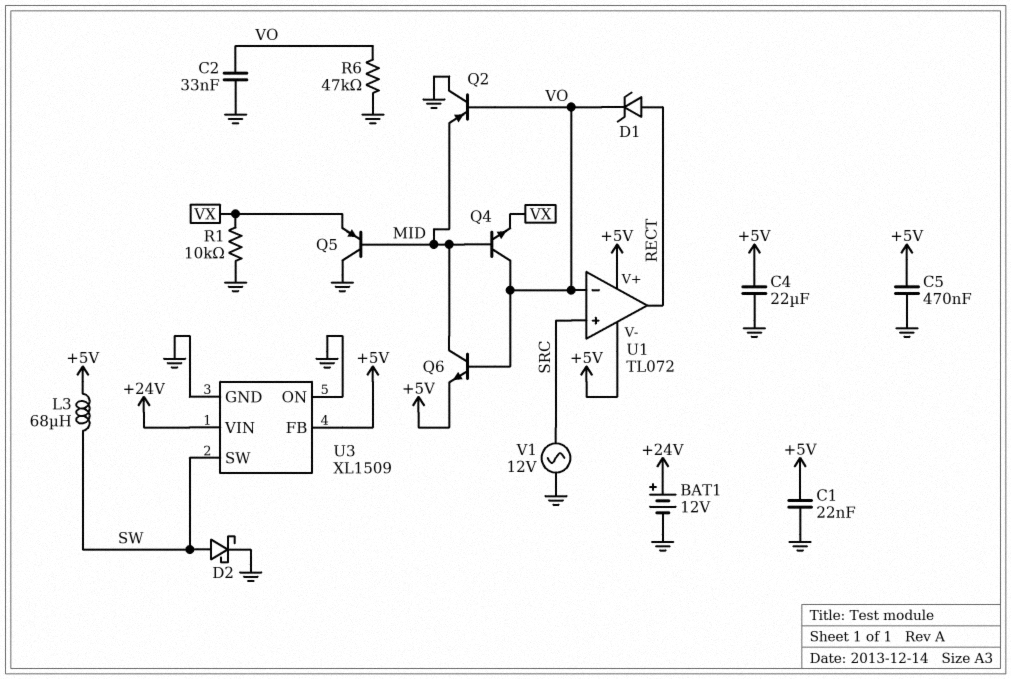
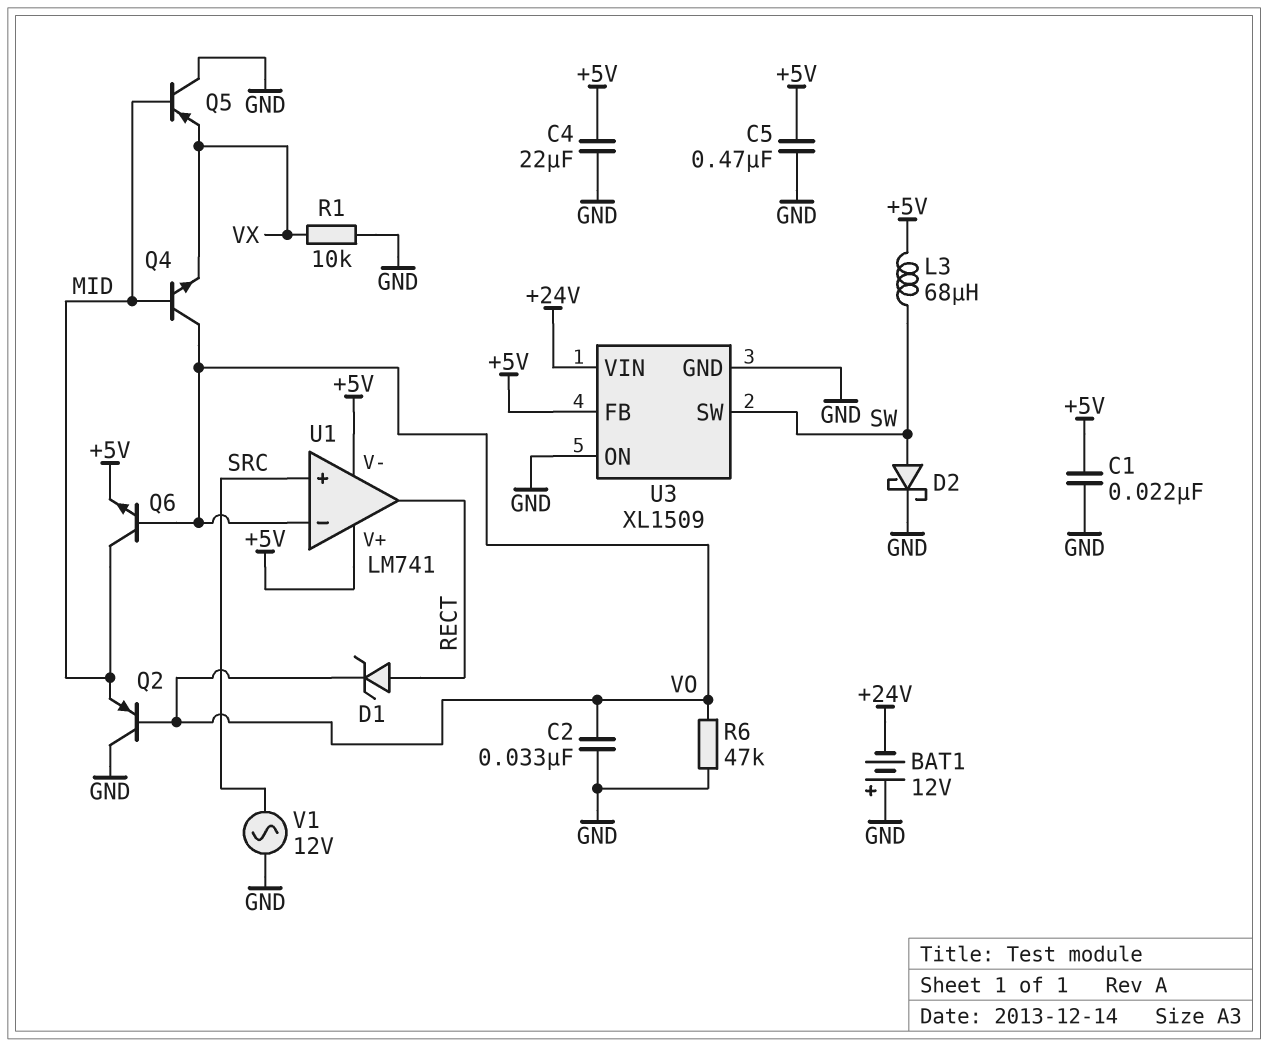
BAT1: 12V (plus +24V, minus GND) -> 12V (plus GND, minus +24V)
U1: TL072 -> LM741

